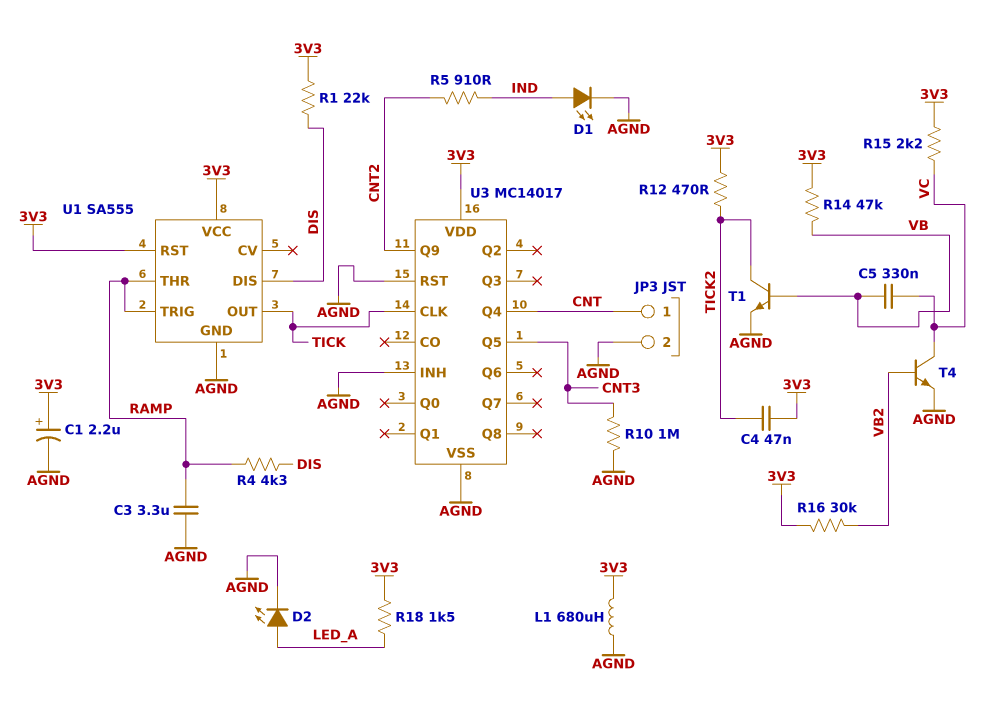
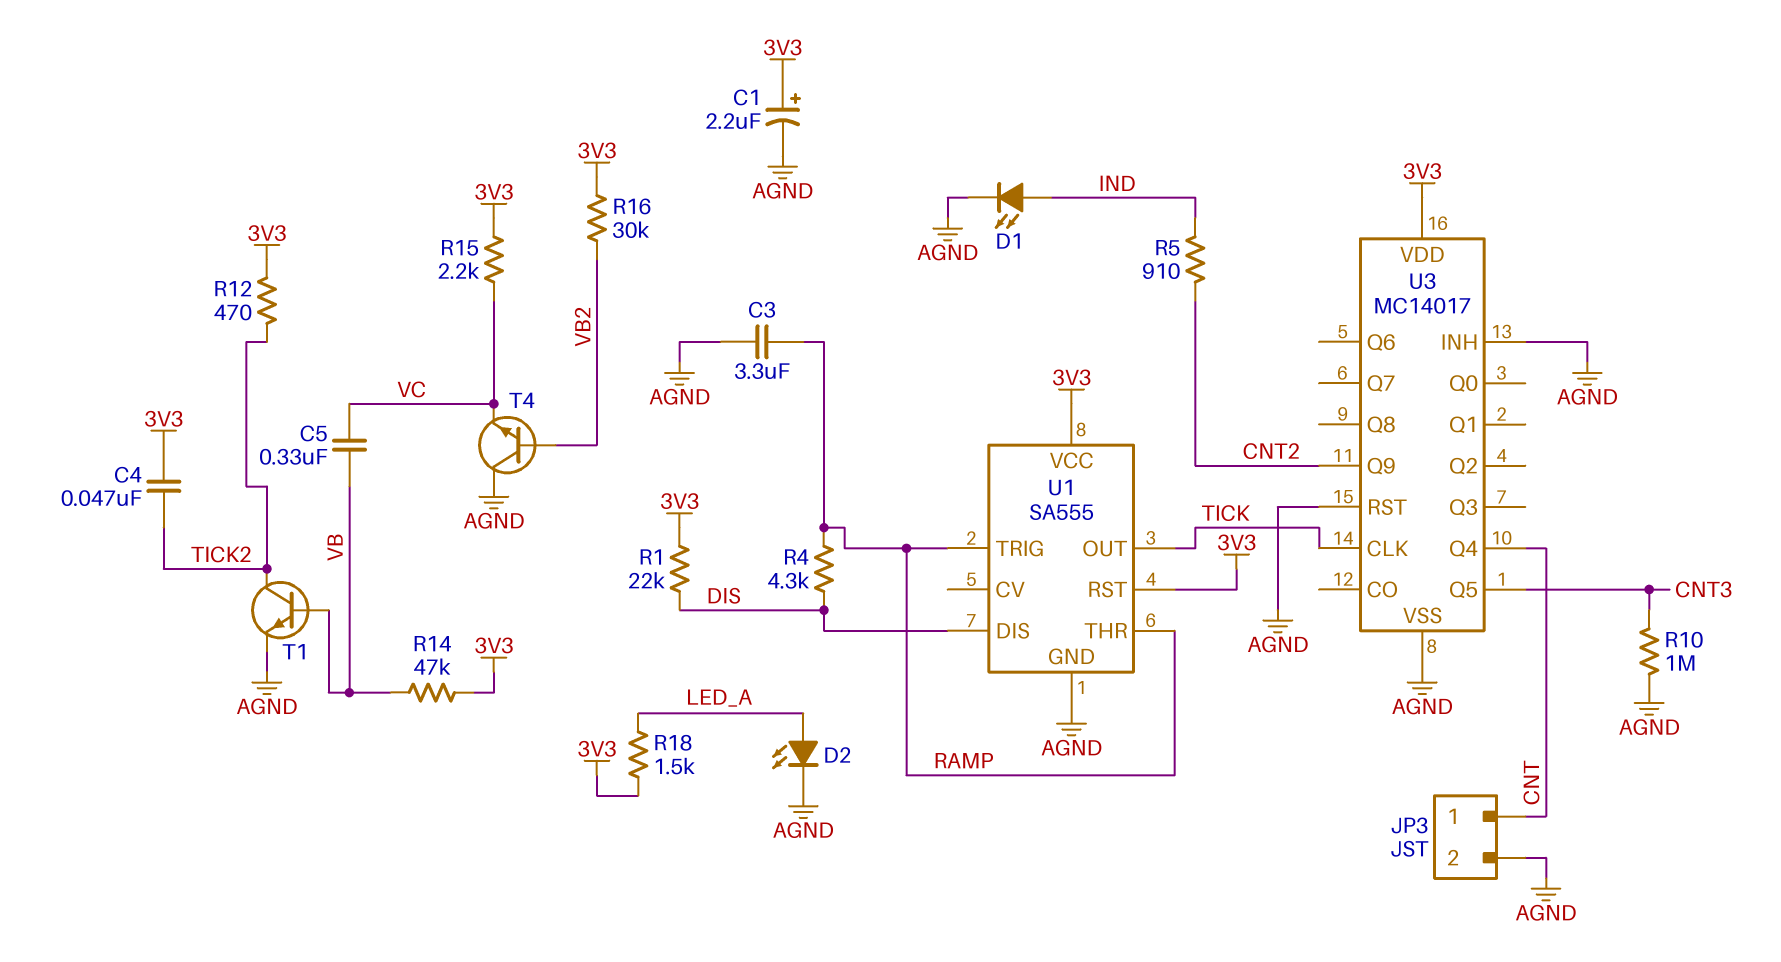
L1: 680uH (3V3, AGND) -> none
T4: NPN (B VB2, C VC, E AGND) -> NPN (B VB2, C AGND, E VC)

